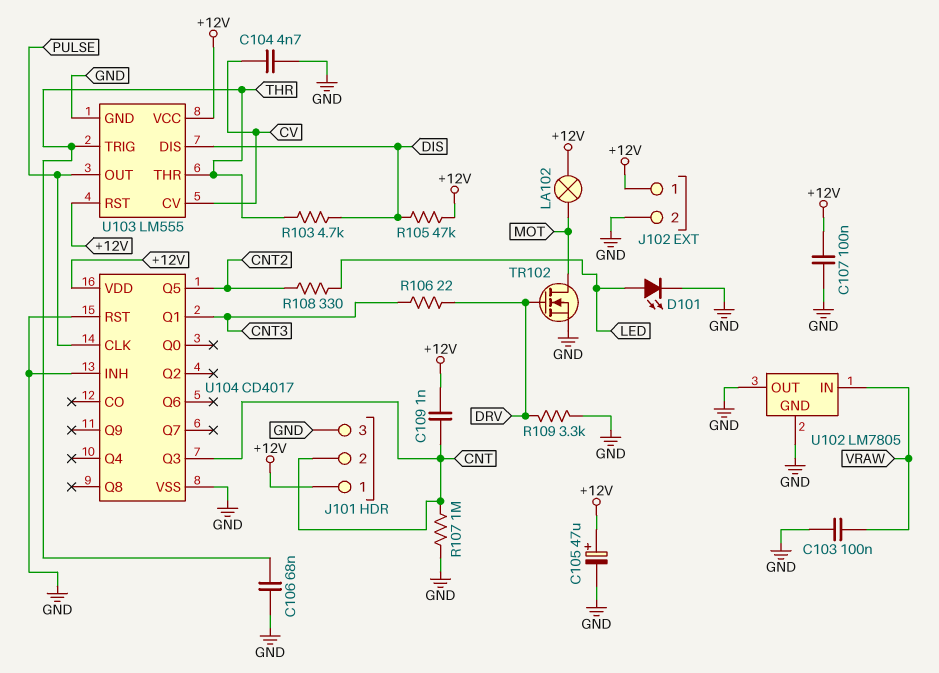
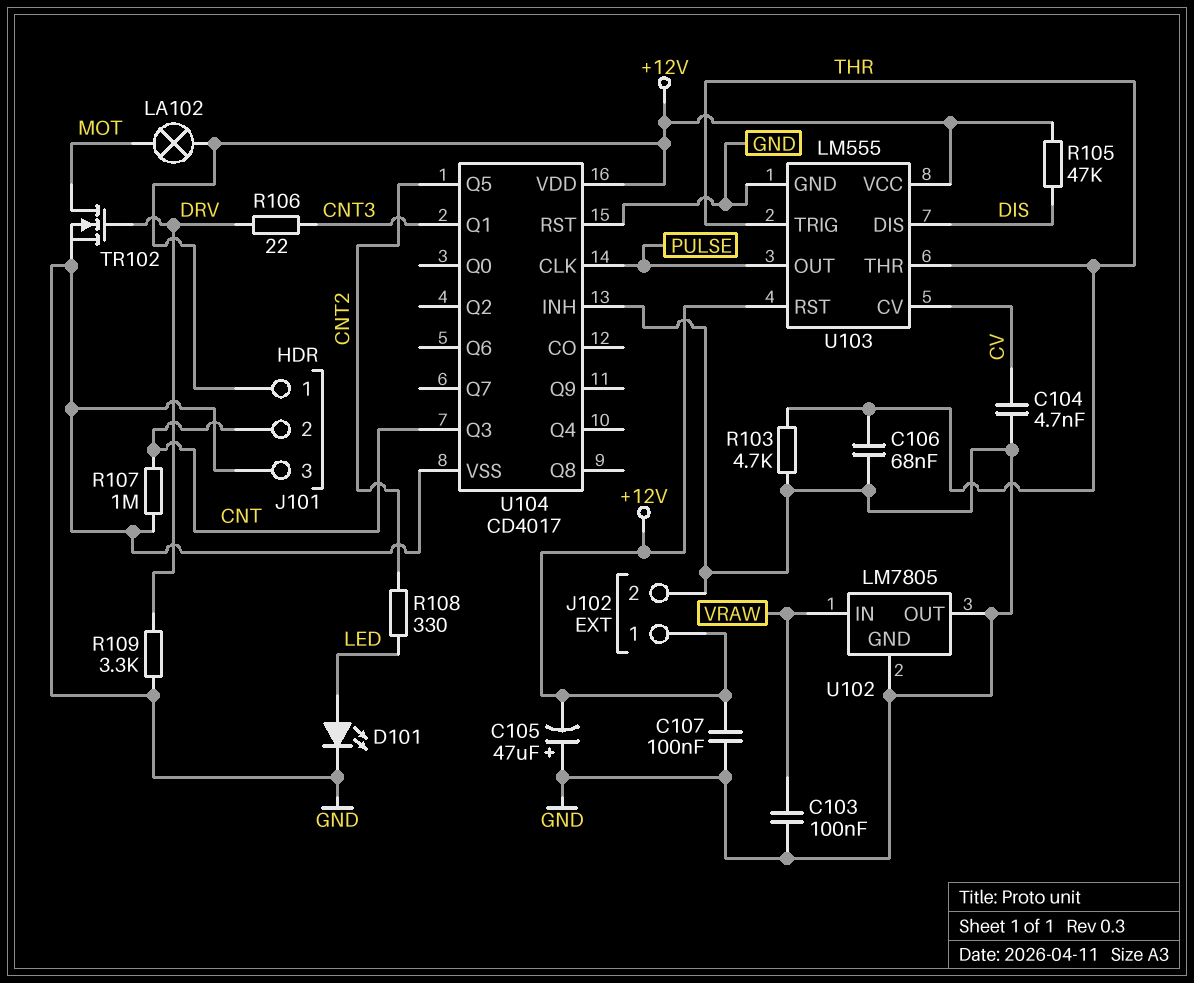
C105: 47uF (plus +12V, minus GND) -> 47uF (plus GND, minus +12V)
C109: 1nF (+12V, CNT) -> none
R103: 4.7k (DIS, THR) -> 4.7k (GND, THR)

